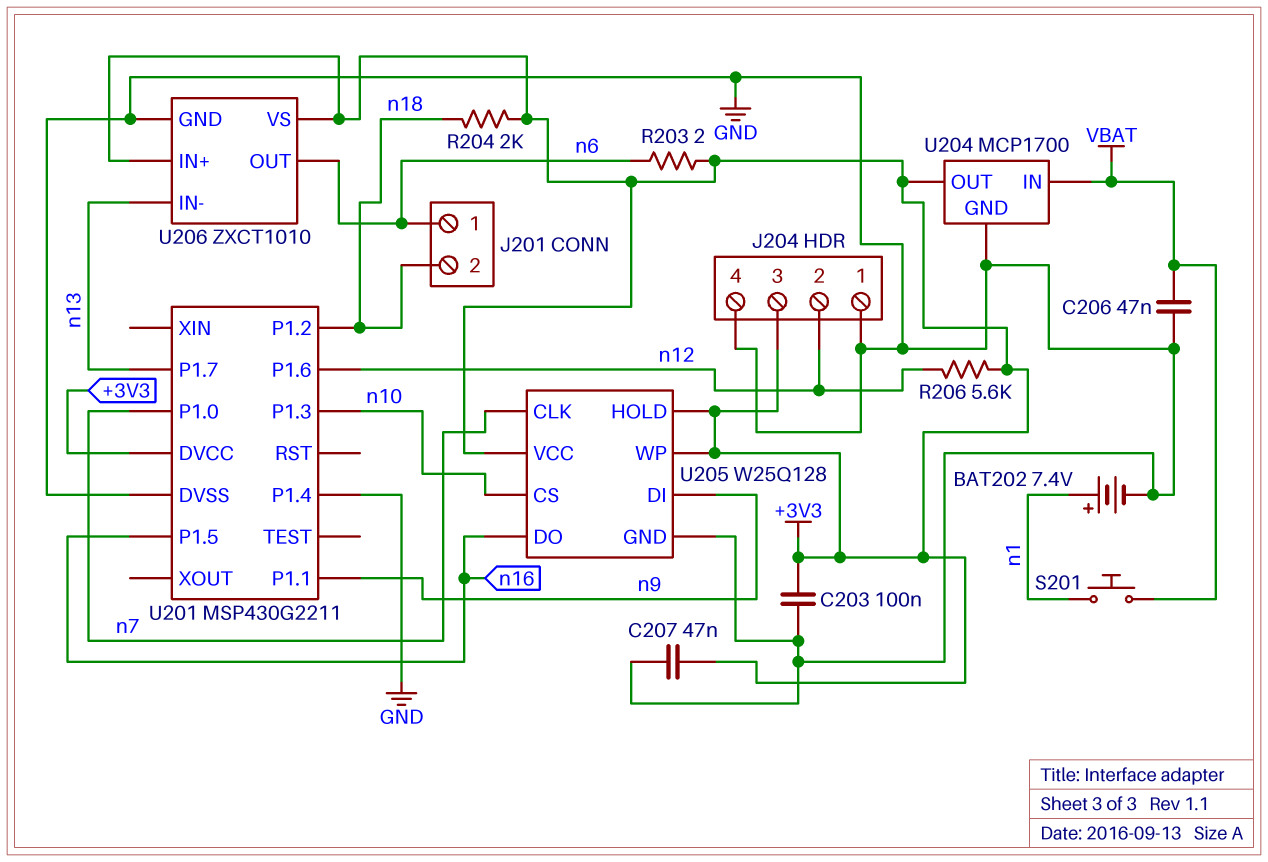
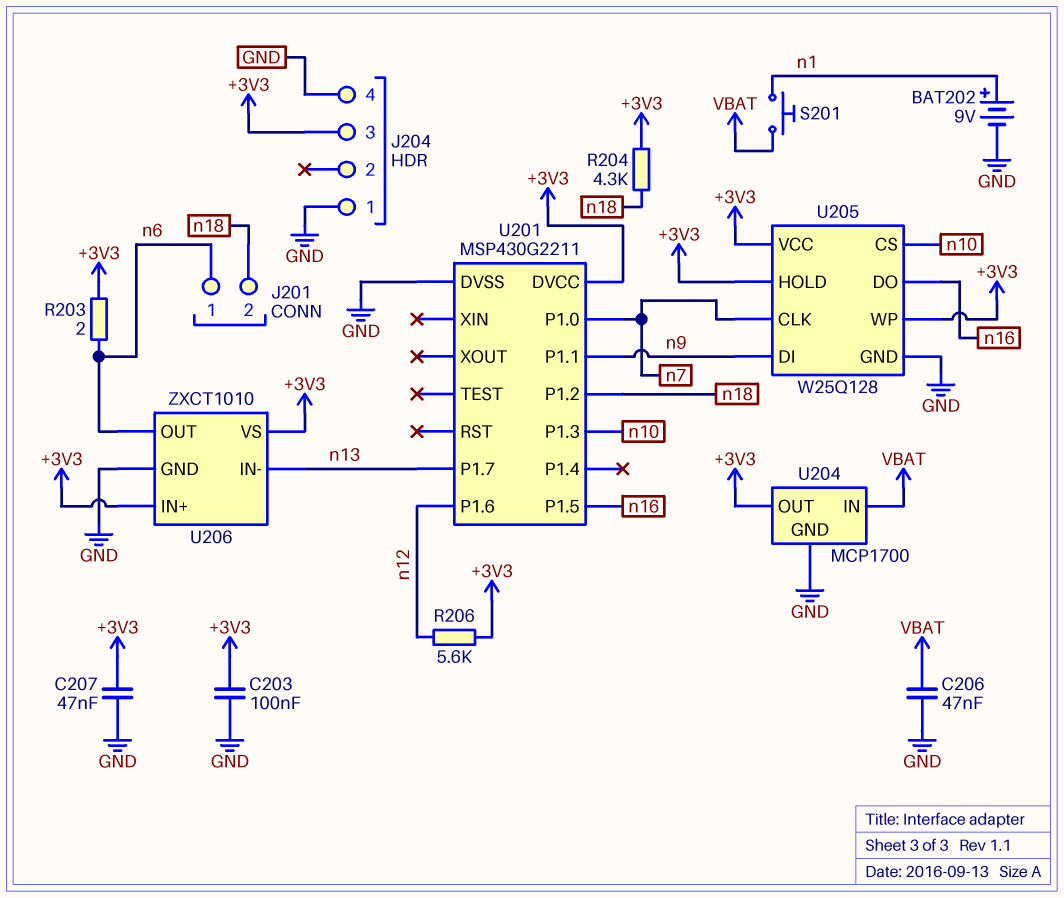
BAT202: 7.4V (plus n1, minus GND) -> 9V (plus n1, minus GND)
J204 pin 2: n12 -> none
R204: 2k (+3V3, n18) -> 4.3k (+3V3, n18)
U201 pin P1.4: GND -> none

